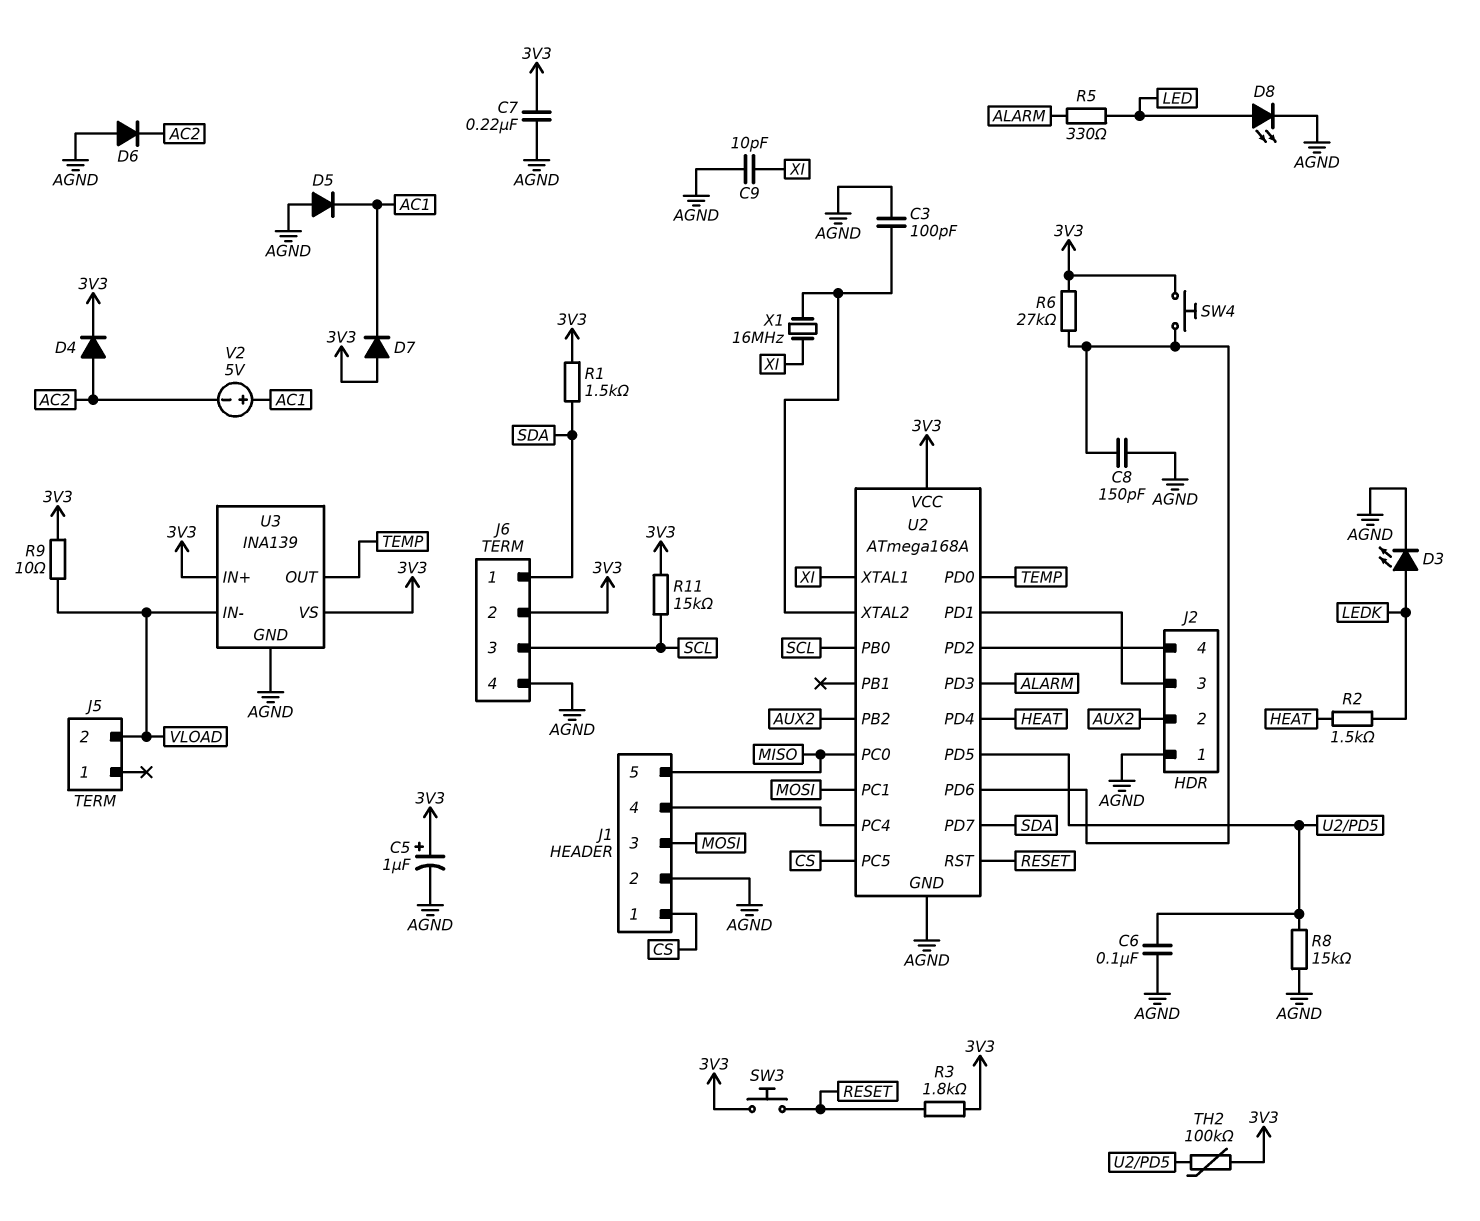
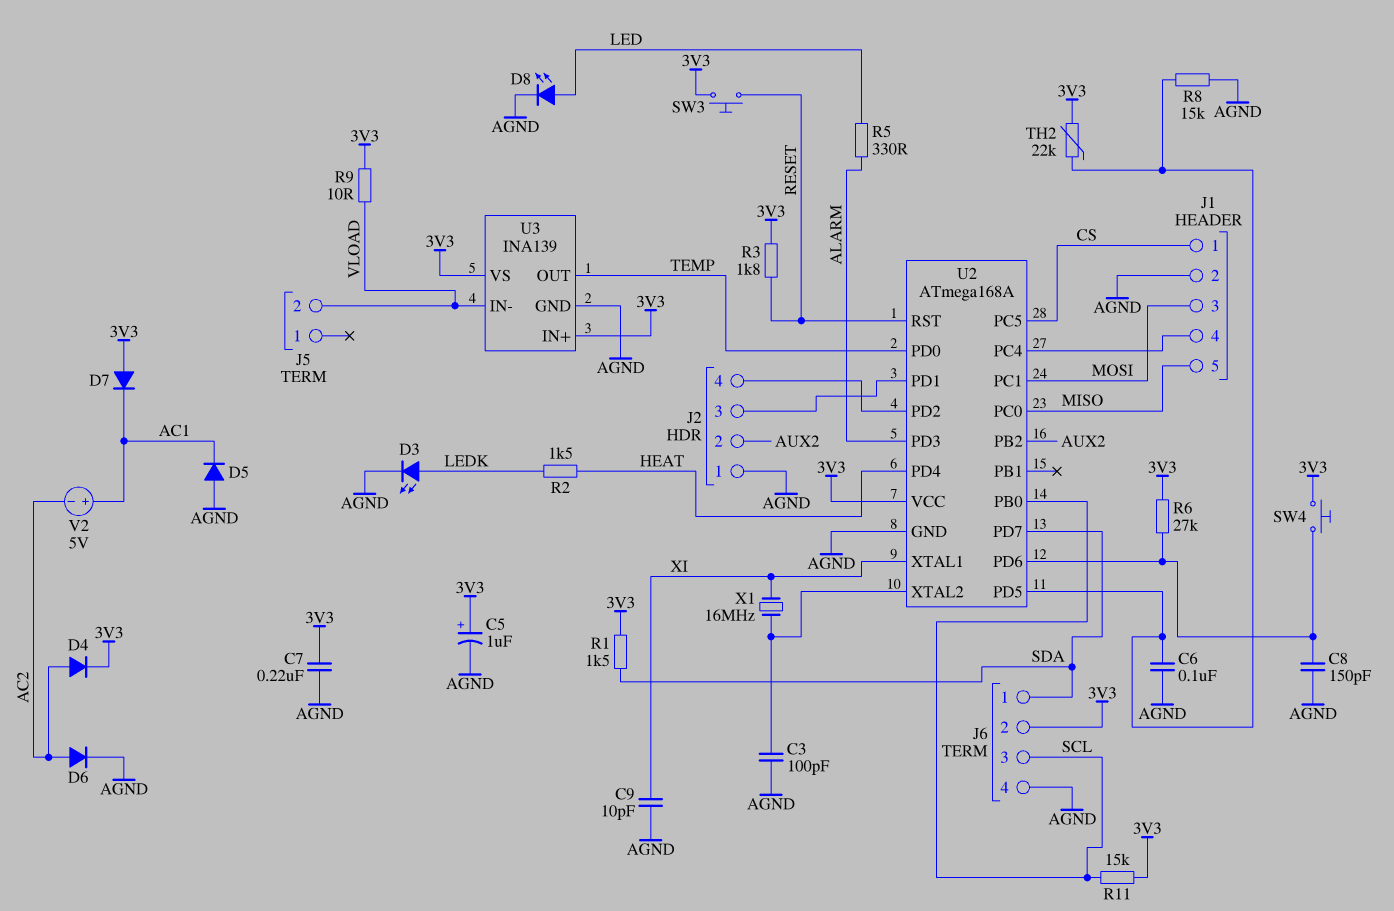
D6: diode (A AGND, K AC2) -> diode (A AC2, K AGND)
TH2: 100k (3V3, U2/PD5) -> 22k (3V3, U2/PD5)

